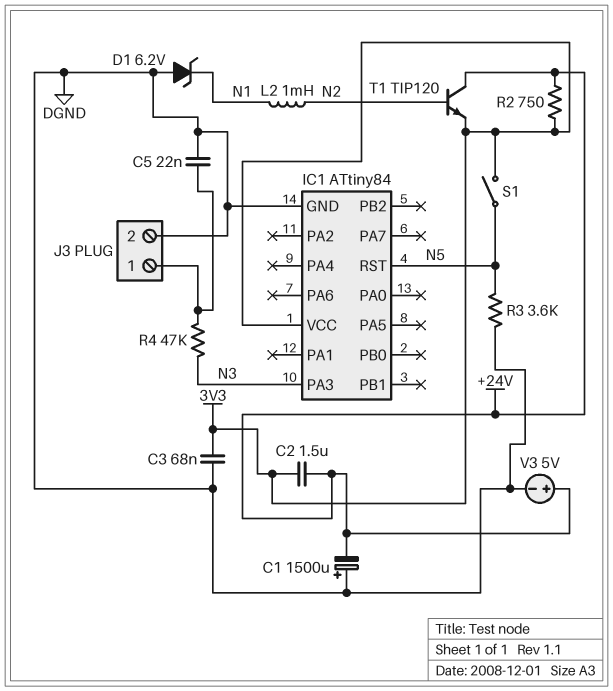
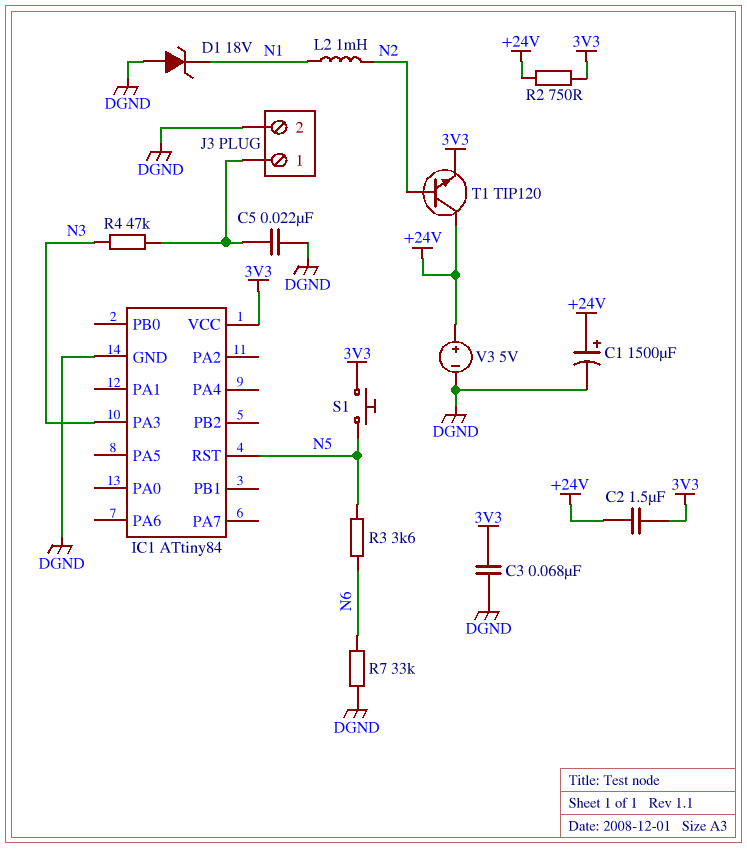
C1: 1500uF (plus DGND, minus +24V) -> 1500uF (plus +24V, minus DGND)
D1: zener 6.2V (A DGND, K N1) -> zener 18V (A DGND, K N1)
R3: 3.6k (DGND, N5) -> 3.6k (N5, N6)
R7: none -> 33k (DGND, N6)
S1: switch (3V3, N5) -> button (3V3, N5)

